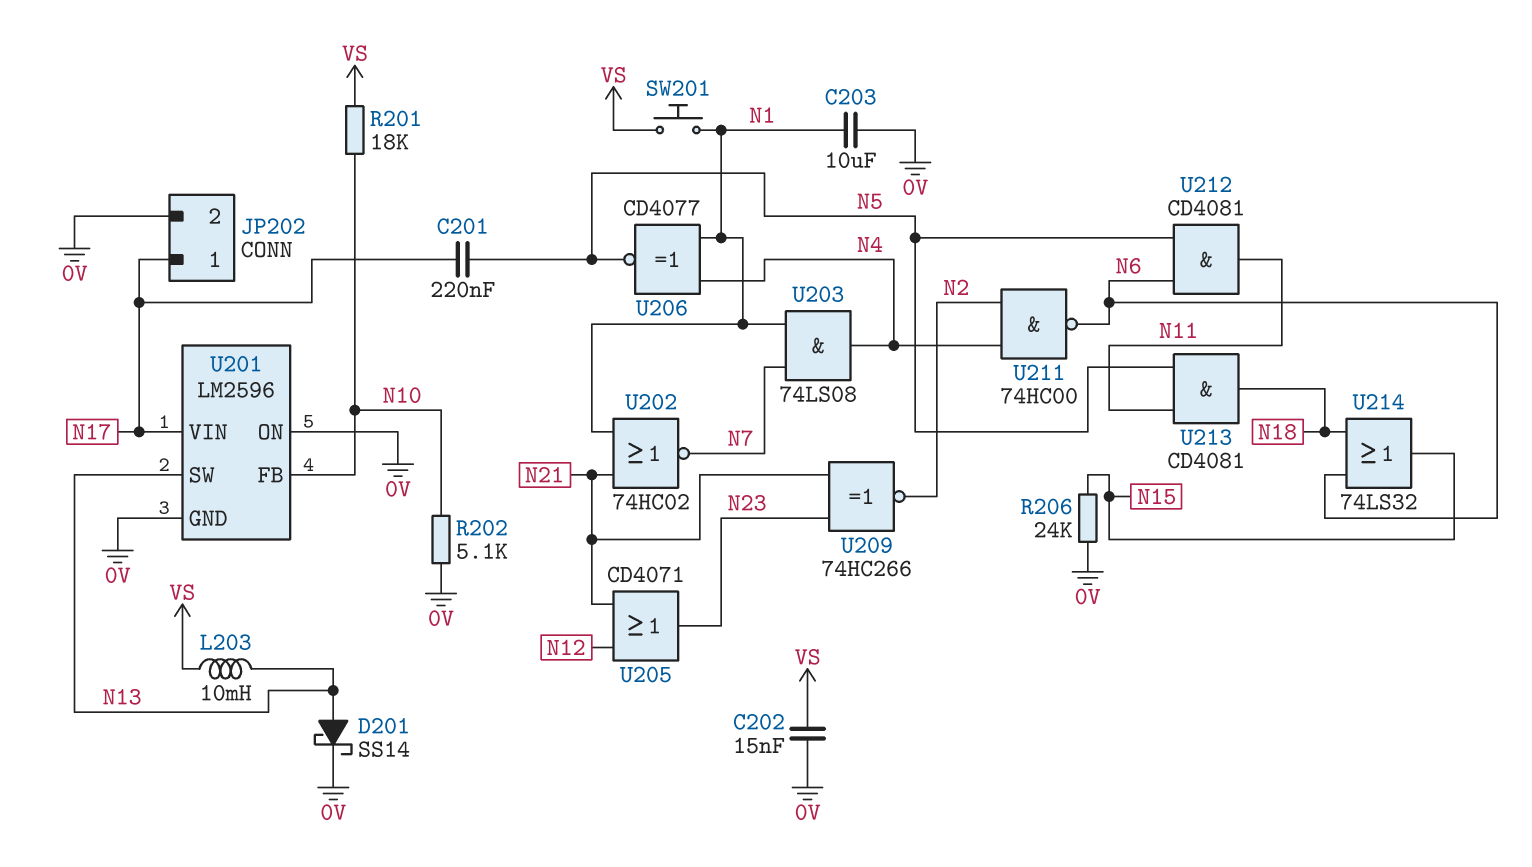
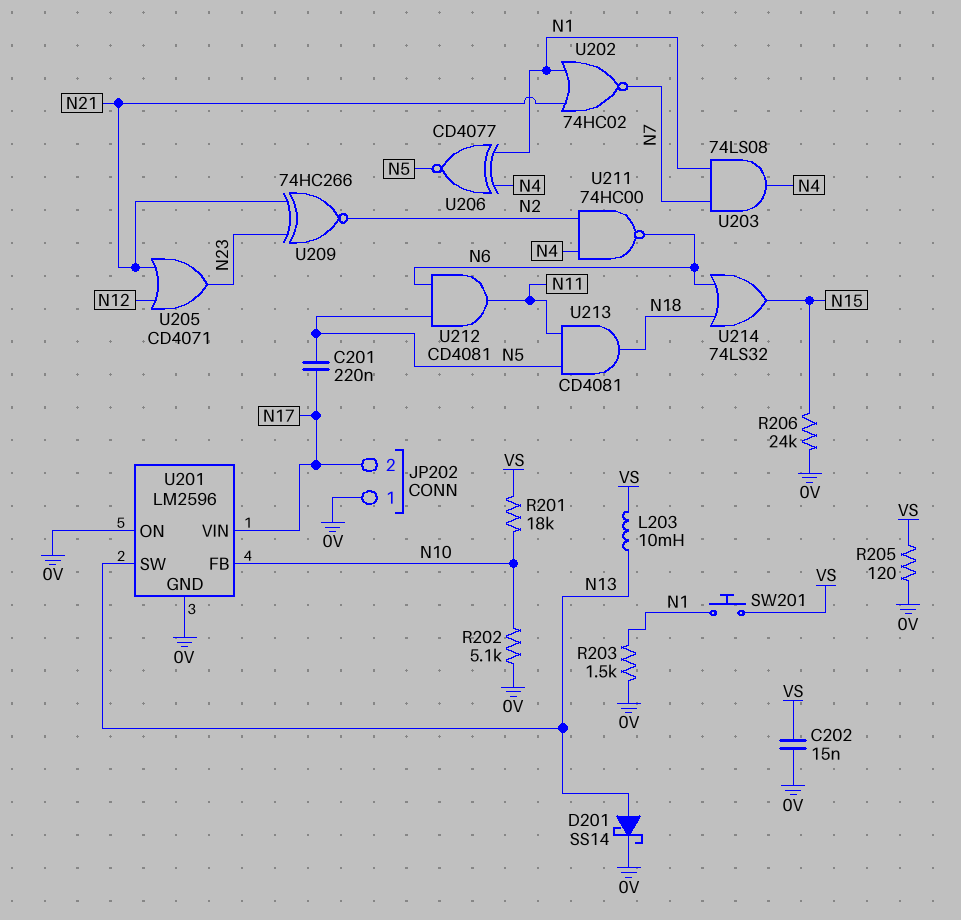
C203: 10uF (0V, N1) -> none
JP202 pin 1: N17 -> 0V
JP202 pin 2: 0V -> N17
R203: none -> 1.5k (0V, N1)
R205: none -> 120 (0V, VS)

